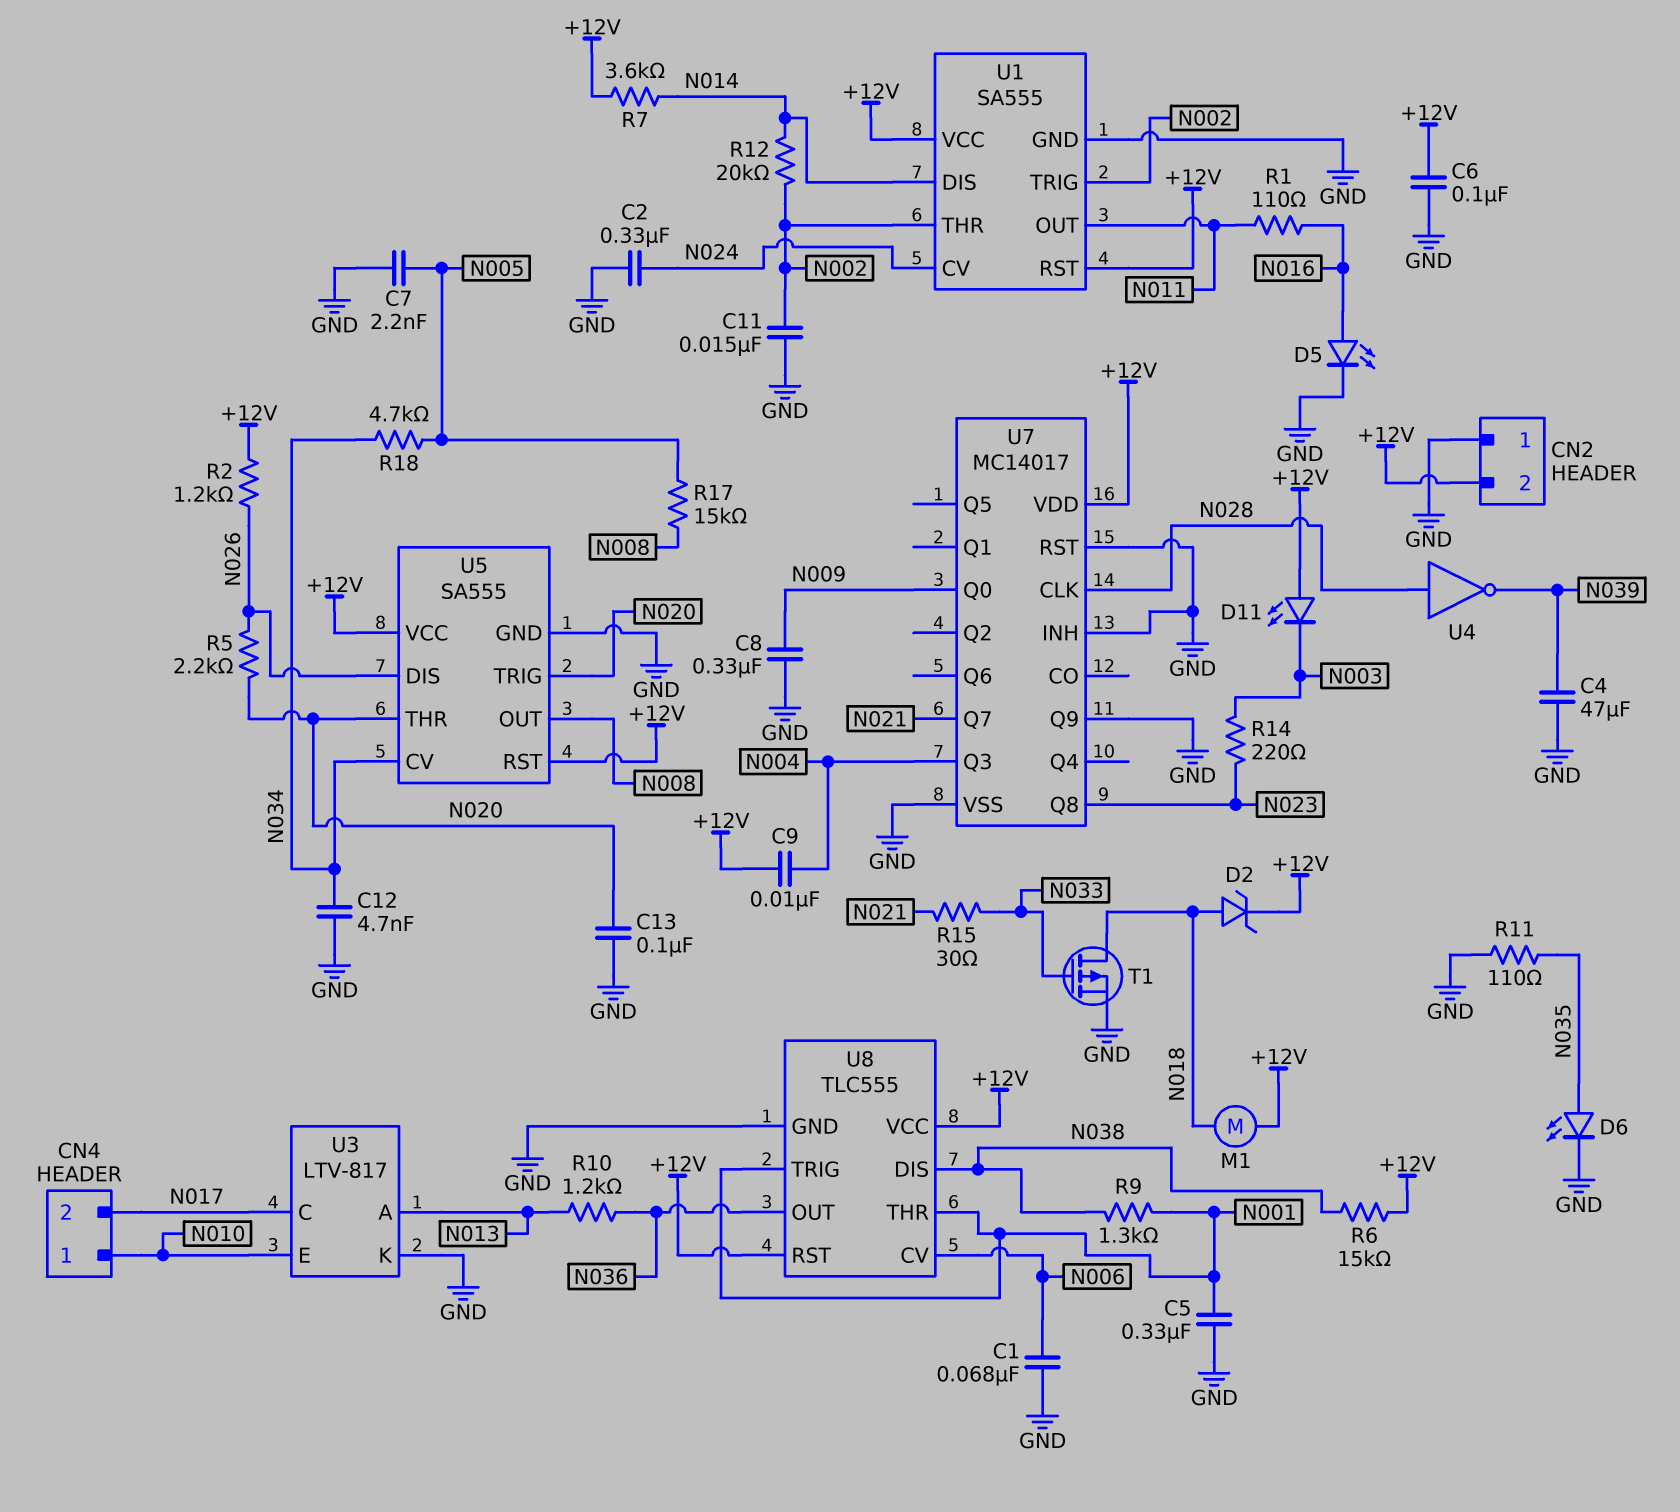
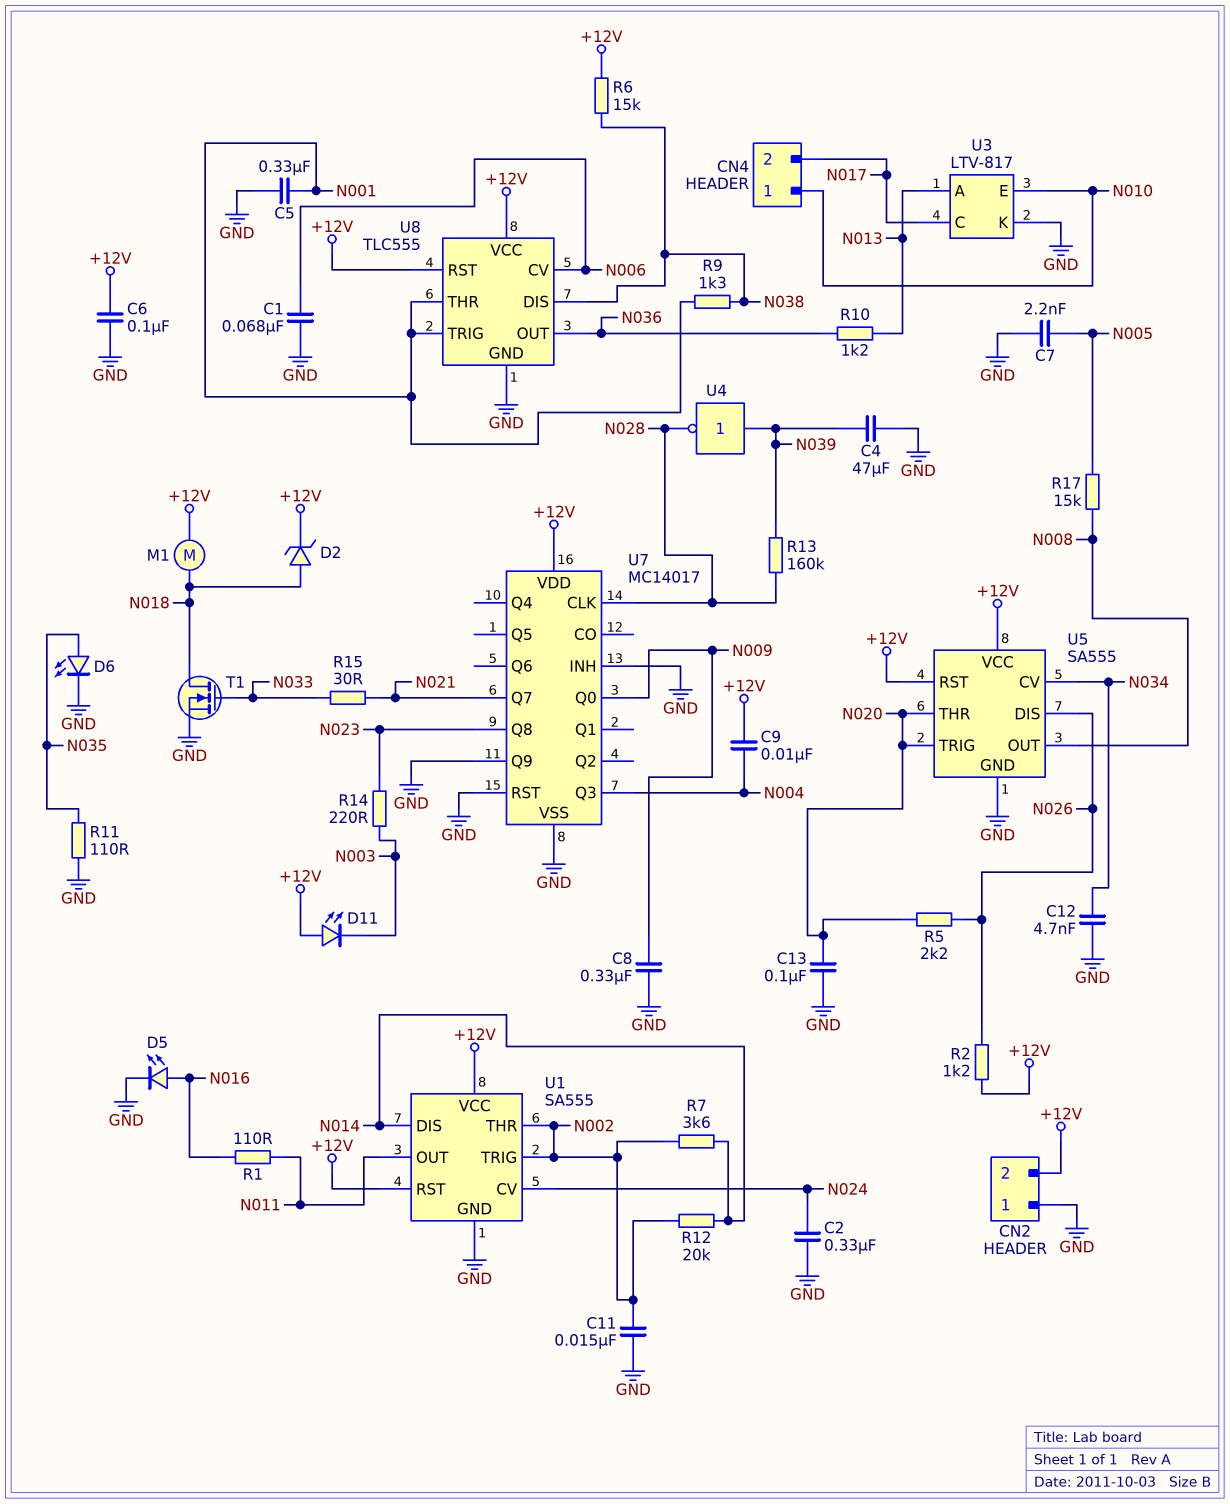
R7: 3.6k (+12V, N014) -> 3.6k (N002, N014)
R13: none -> 160k (N028, N039)
R18: 4.7k (N005, N034) -> none
T1: PMOS (G N033, D N018, S GND) -> NMOS (G N033, D N018, S GND)
U4: NOT (in N028, out N039) -> NOT (in N039, out N028)

